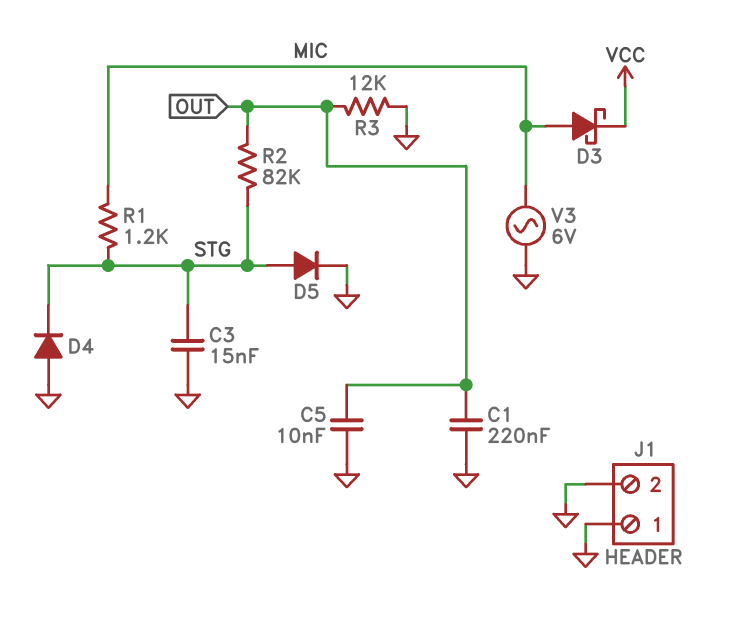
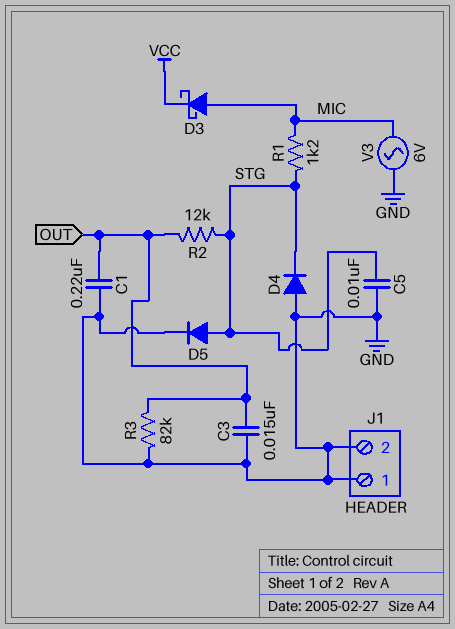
C3: 15nF (GND, STG) -> 15nF (GND, OUT)
C5: 10nF (GND, OUT) -> 10nF (GND, STG)
R2: 82k (OUT, STG) -> 12k (OUT, STG)
R3: 12k (GND, OUT) -> 82k (GND, OUT)

